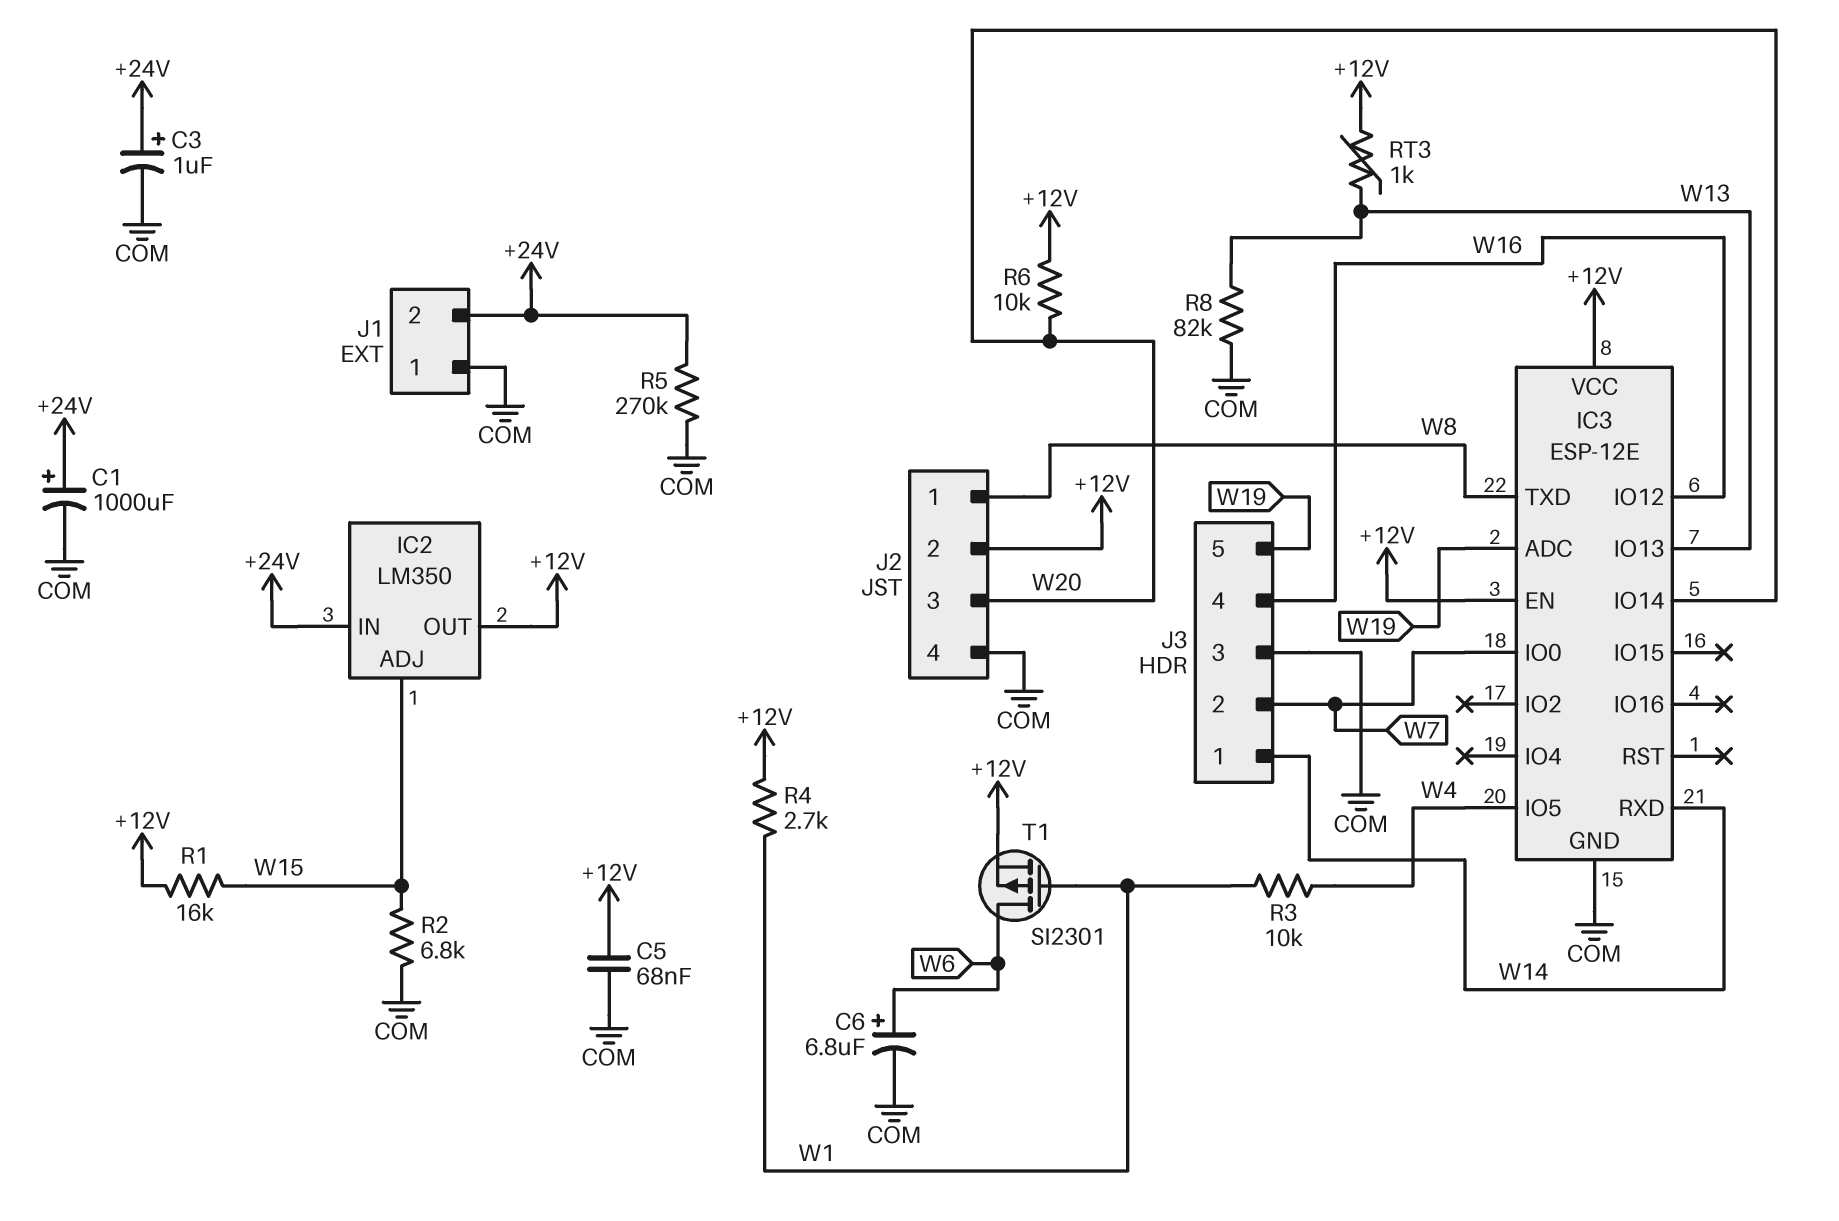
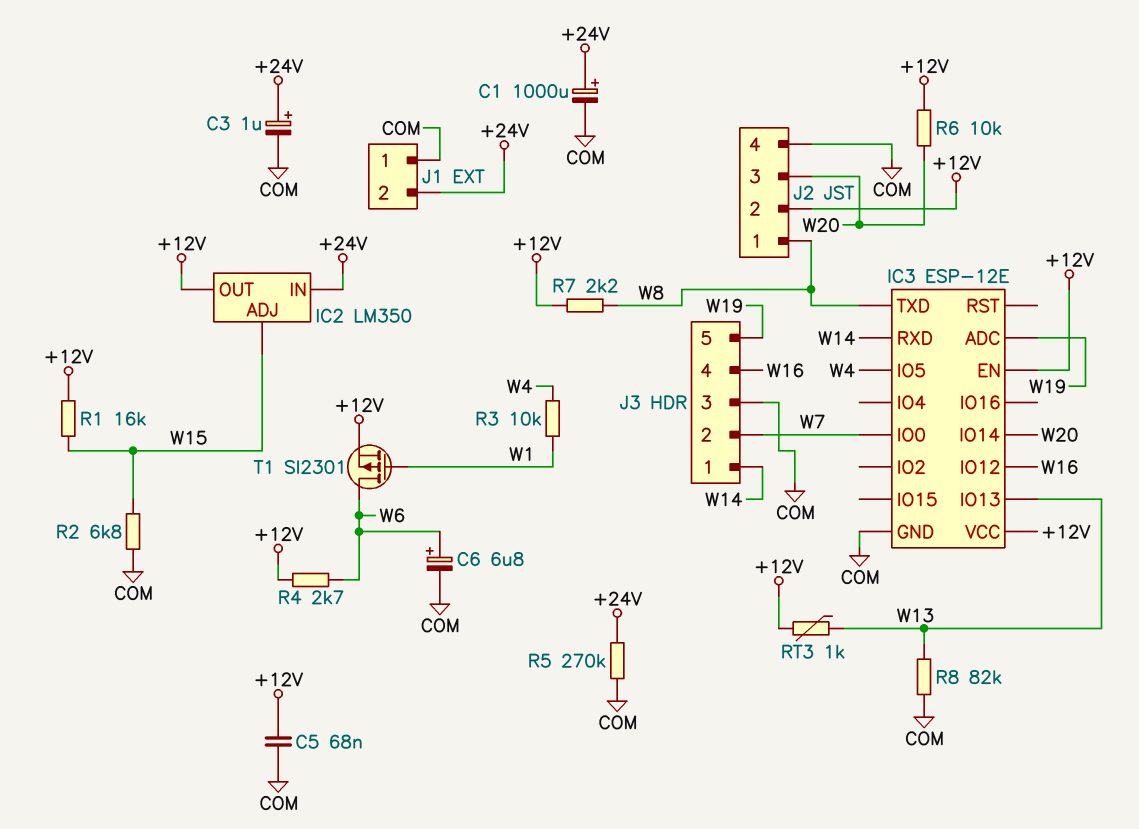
R4: 2.7k (+12V, W1) -> 2.7k (+12V, W6)
R7: none -> 2.2k (+12V, W8)

